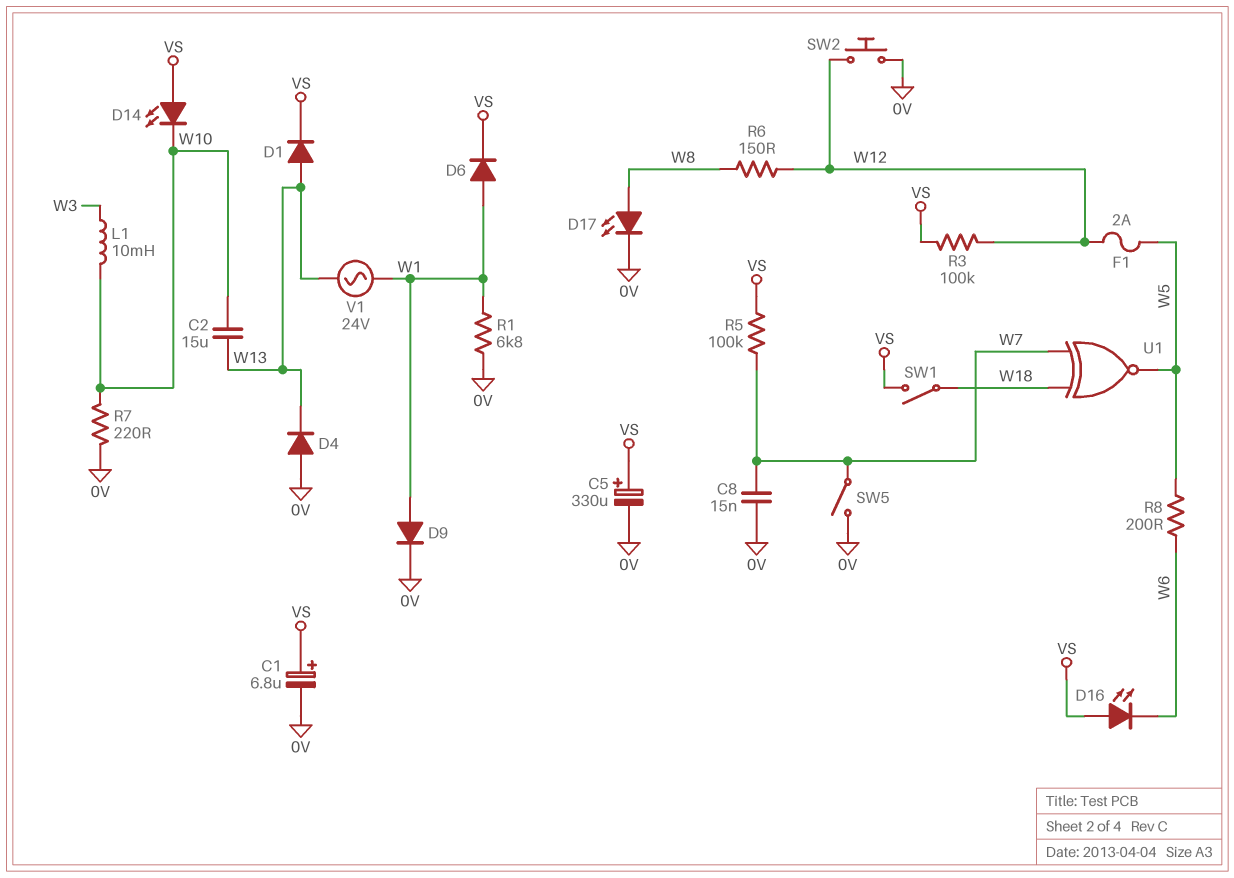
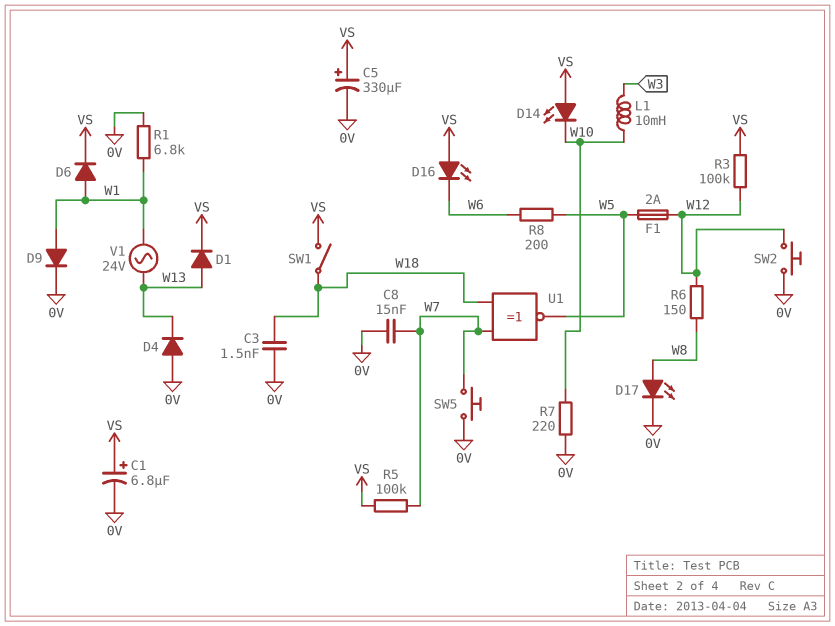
C2: 15uF (W10, W13) -> none
C3: none -> 1.5nF (0V, W18)
SW5: switch (0V, W7) -> button (0V, W7)

